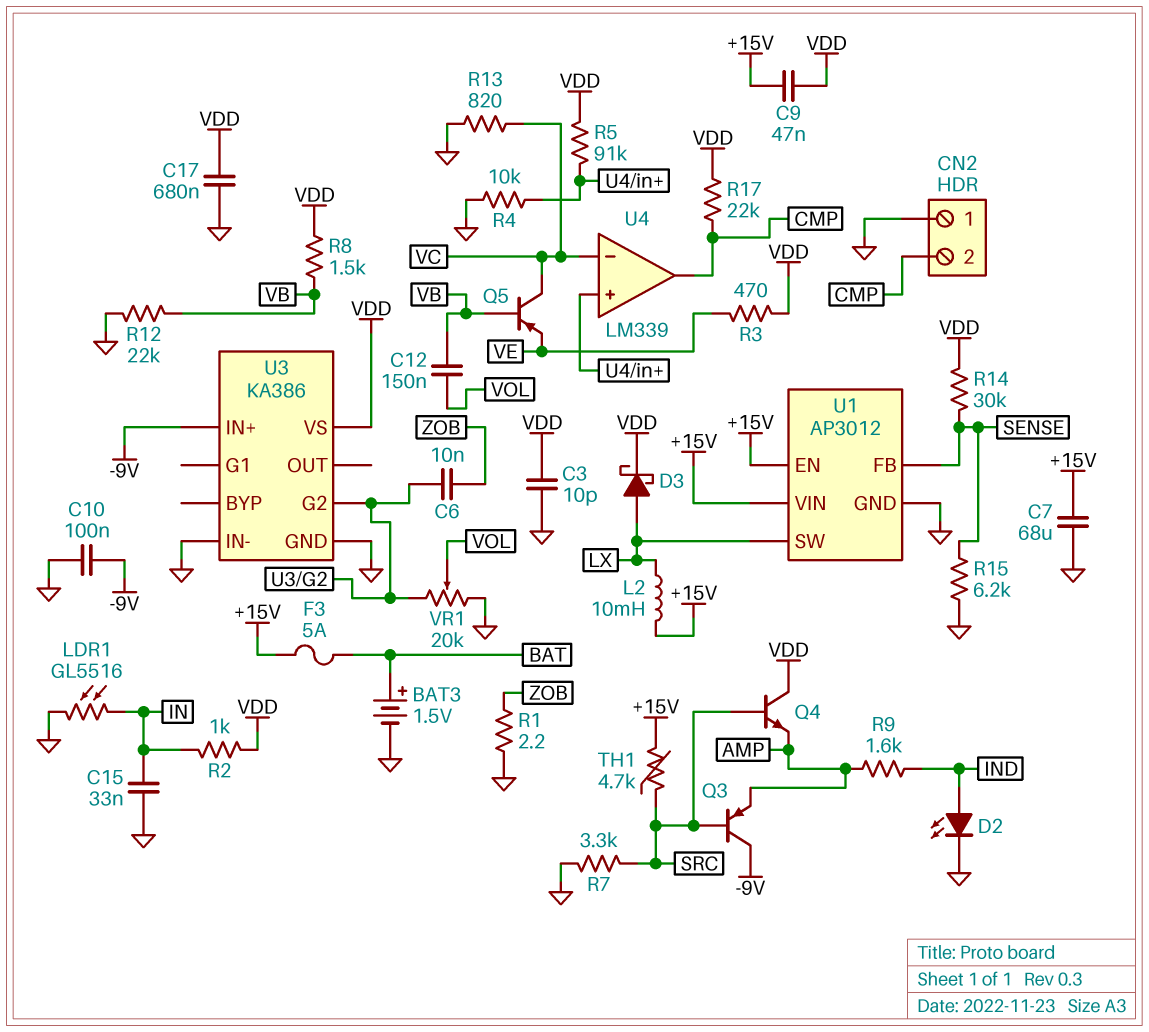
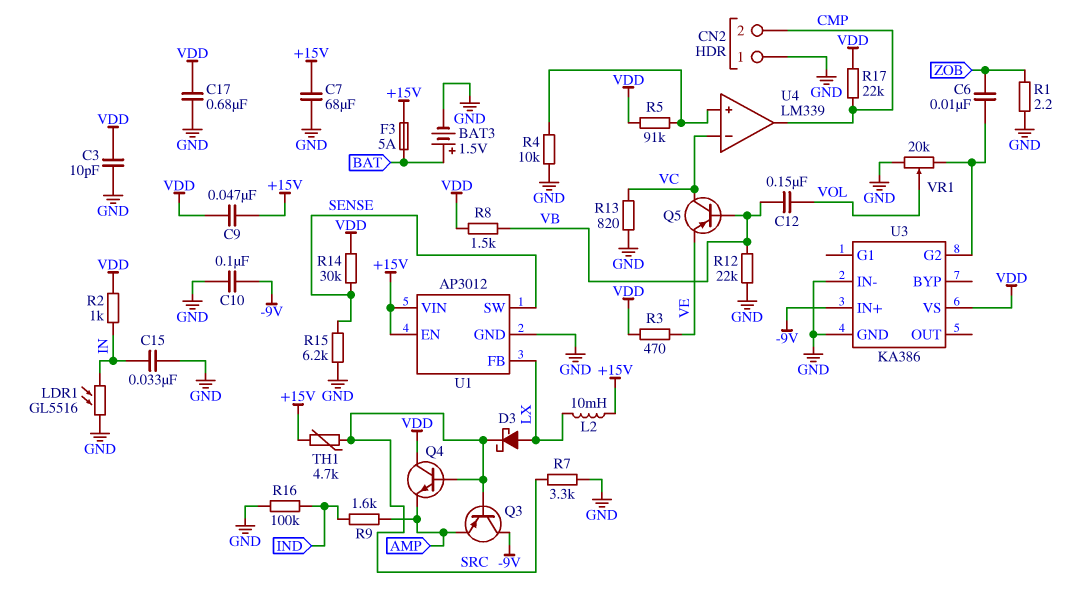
D2: LED (A IND, K GND) -> none
D3: schottky (A LX, K VDD) -> schottky (A LX, K SRC)
R16: none -> 100k (GND, IND)
U1 pin FB: SENSE -> LX
U1 pin SW: LX -> SENSE

